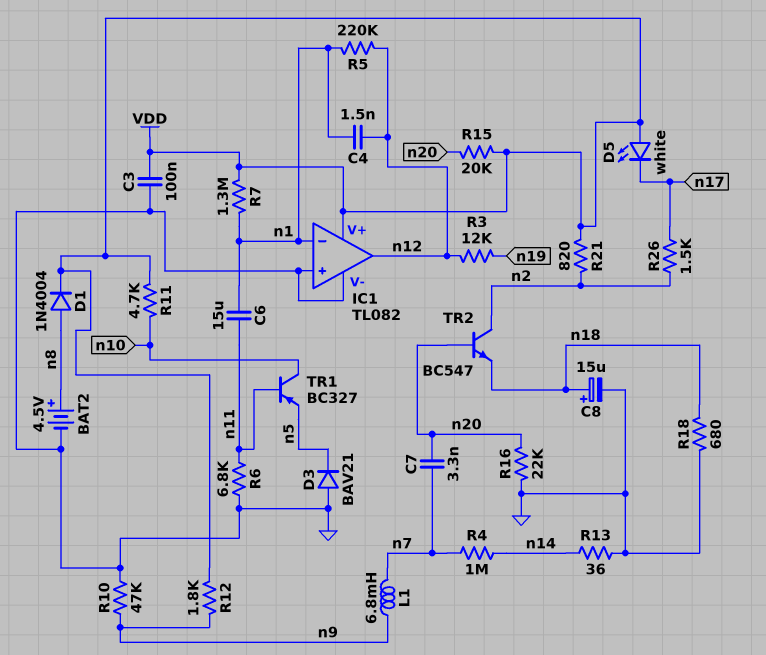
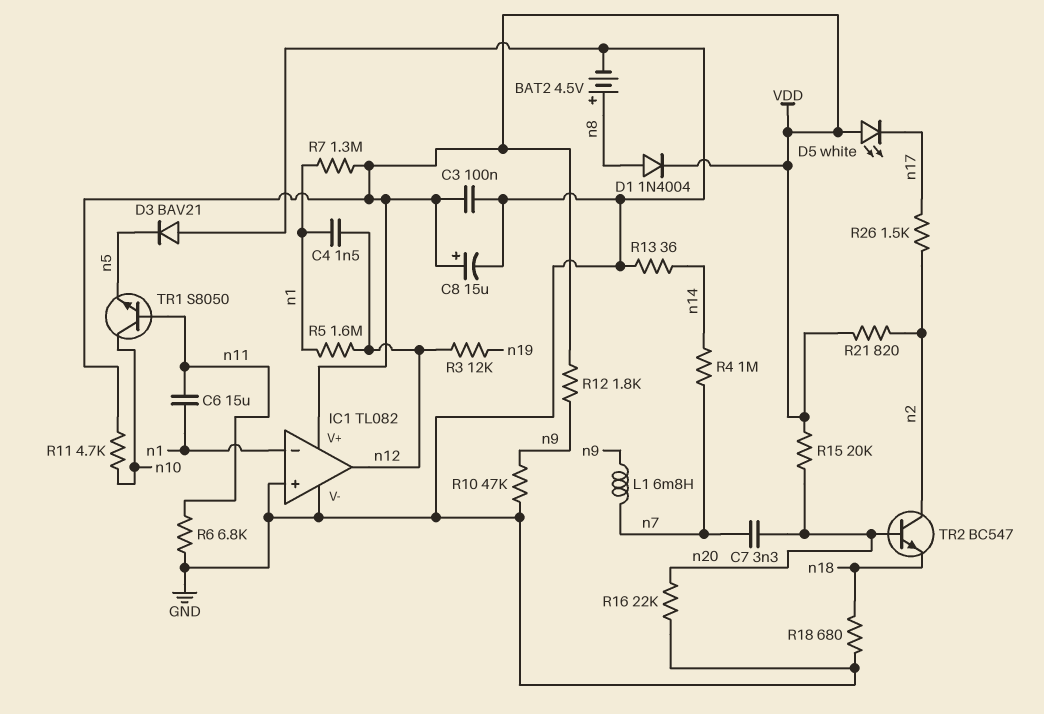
C8: 15uF (plus n18, minus GND) -> 15uF (plus VDD, minus GND)
R5: 220k (n1, n12) -> 1.6M (n1, n12)
TR1: PNP BC327 (B n11, C n10, E n5) -> NPN S8050 (B n11, C n10, E n5)

